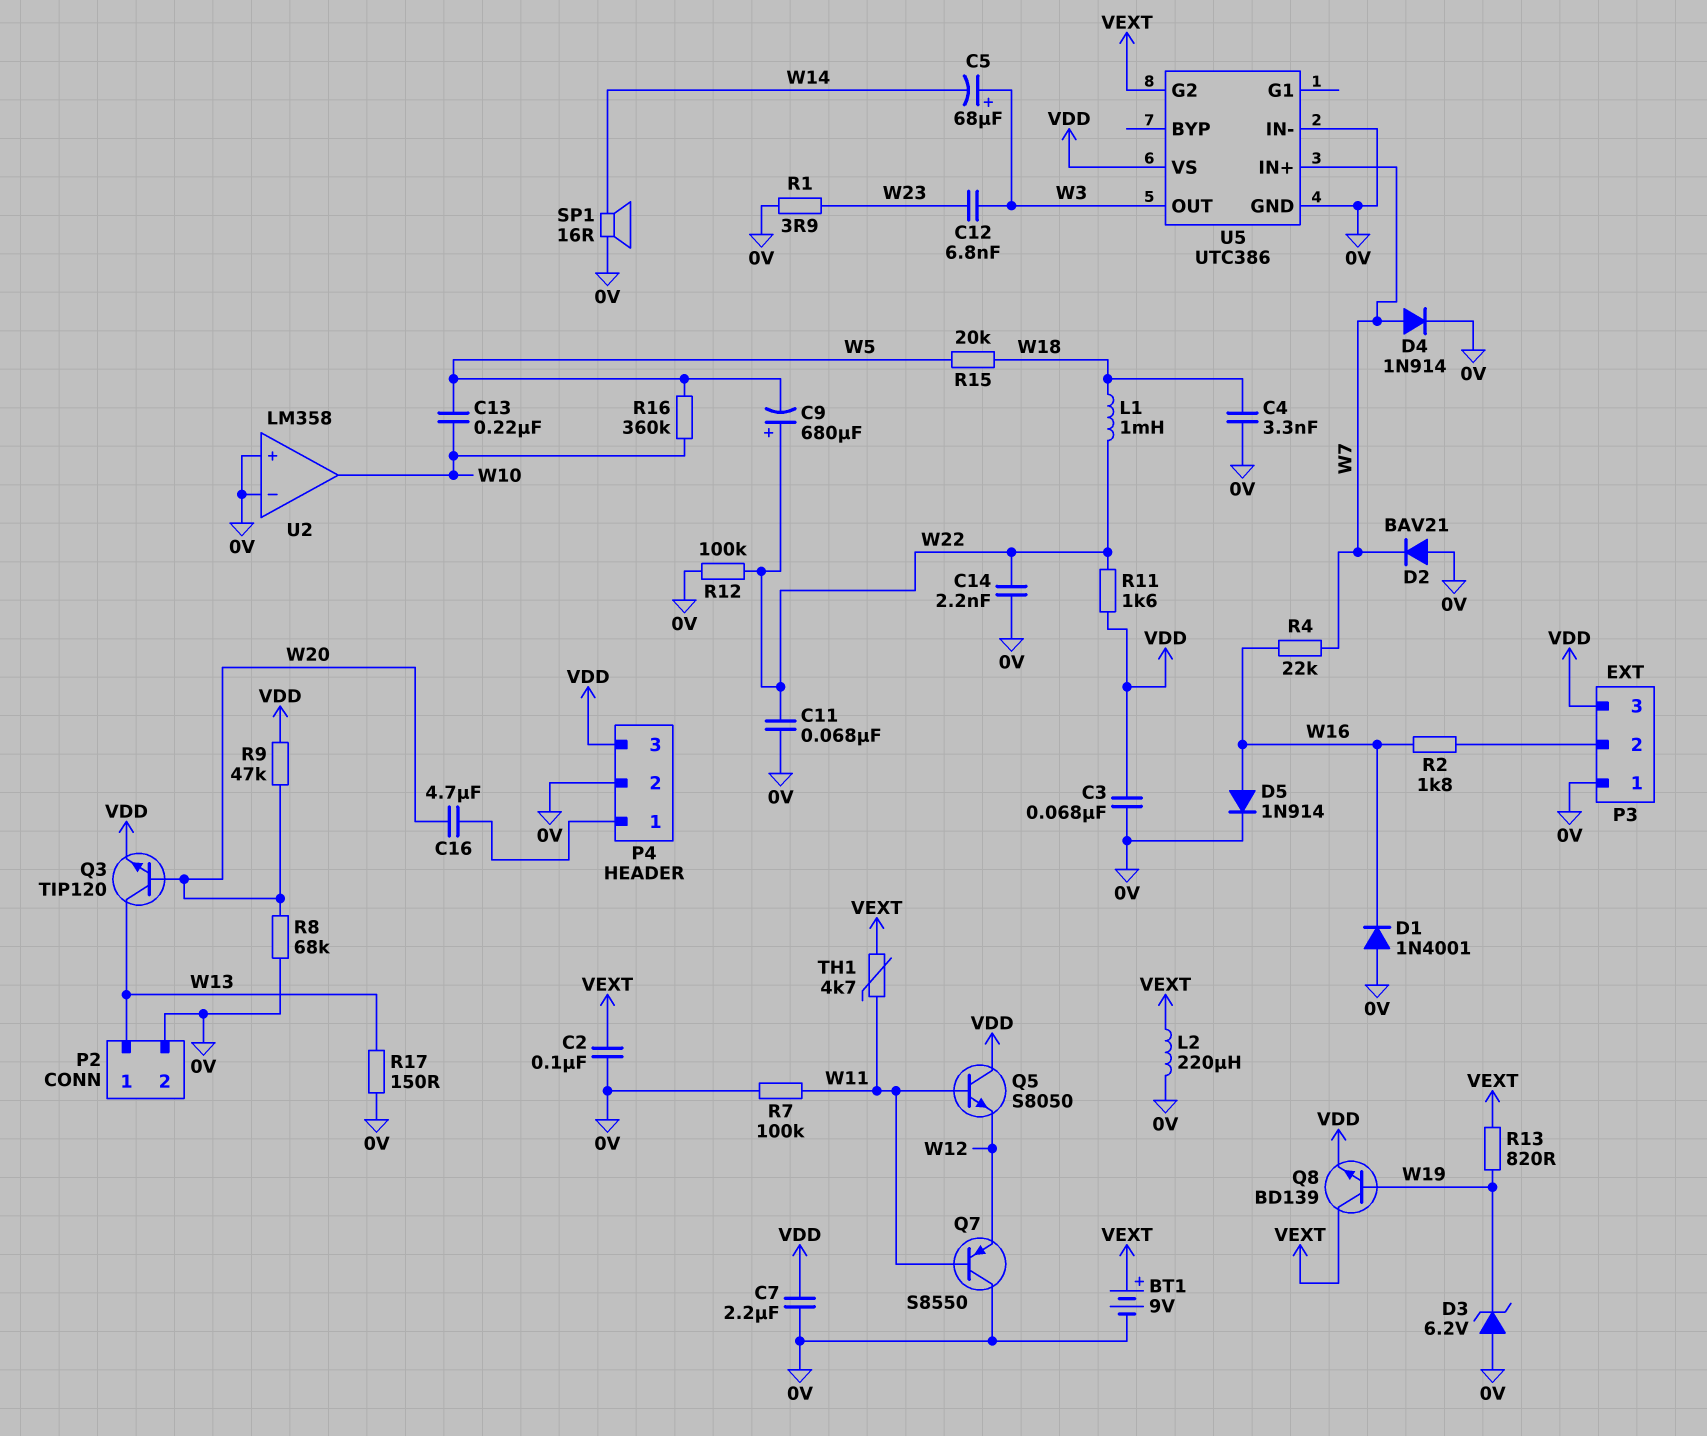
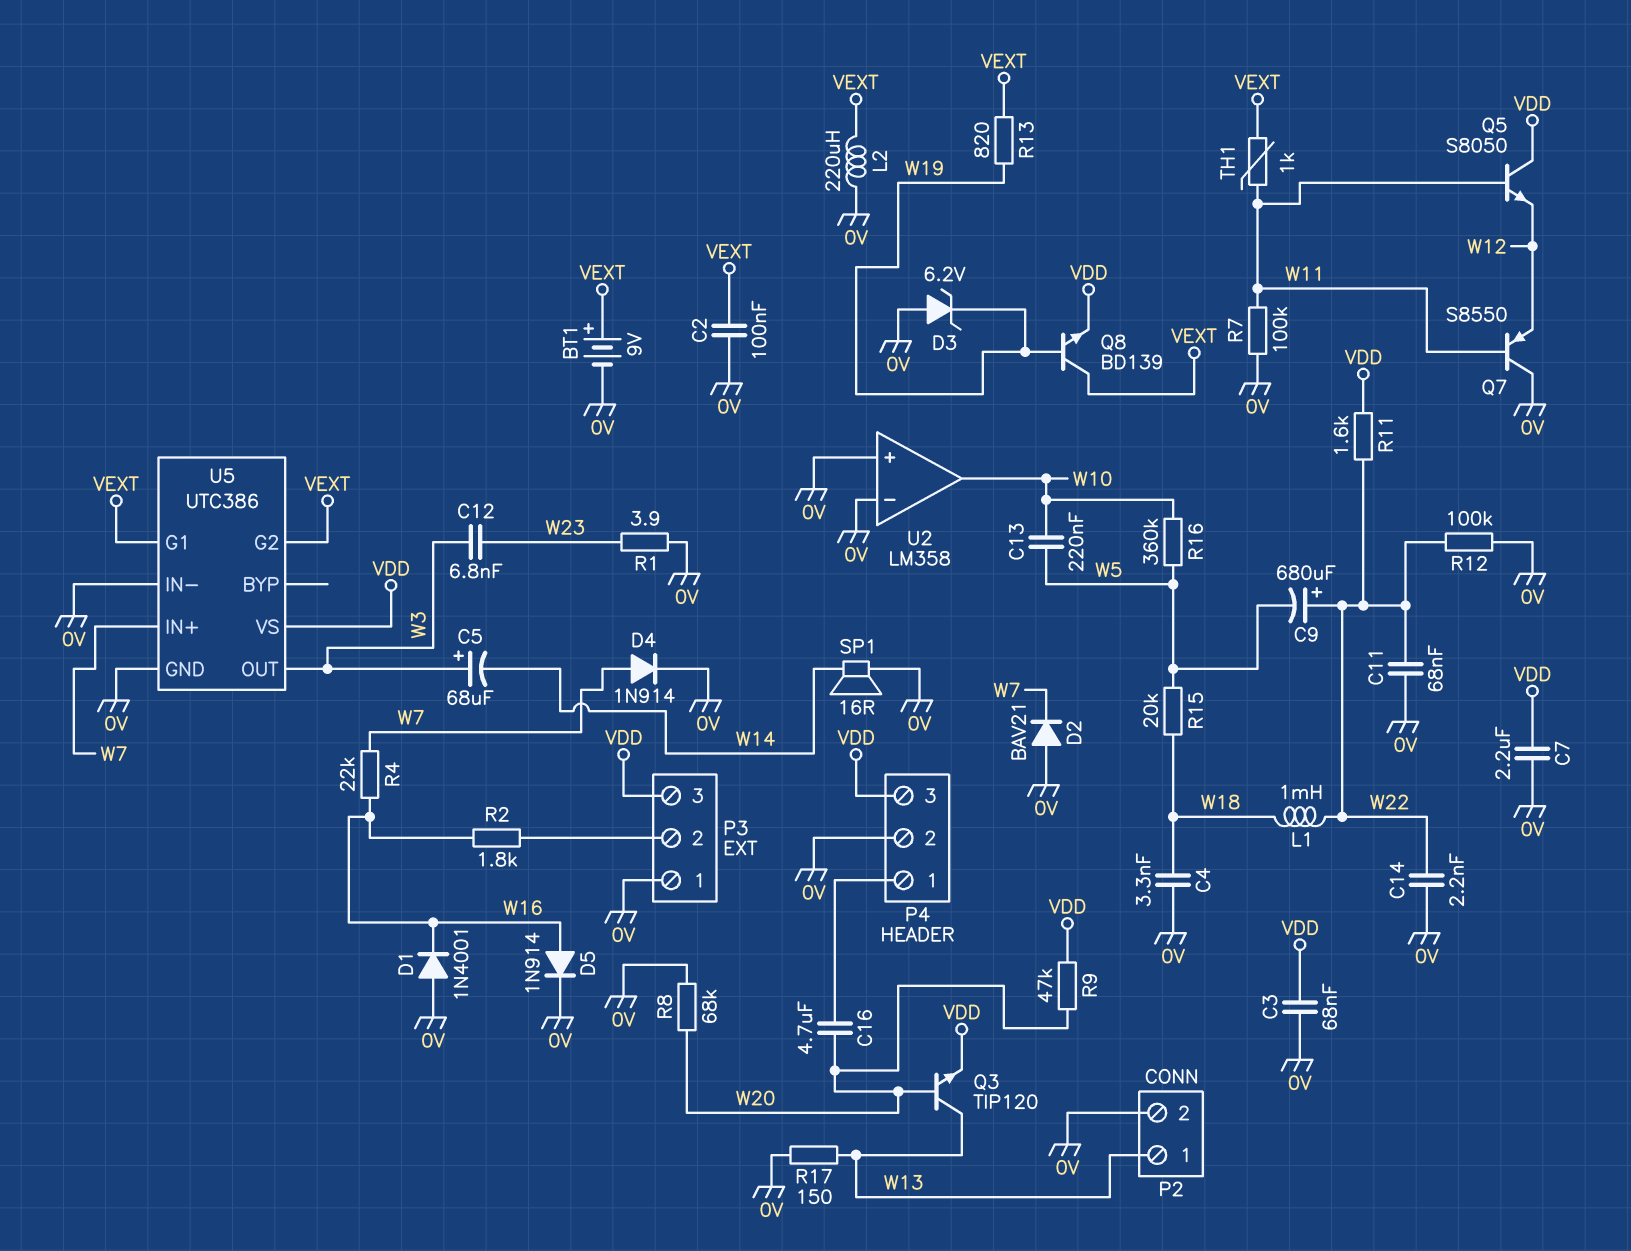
TH1: 4.7k (VEXT, W11) -> 1k (VEXT, W11)
U5 pin G1: none -> VEXT

